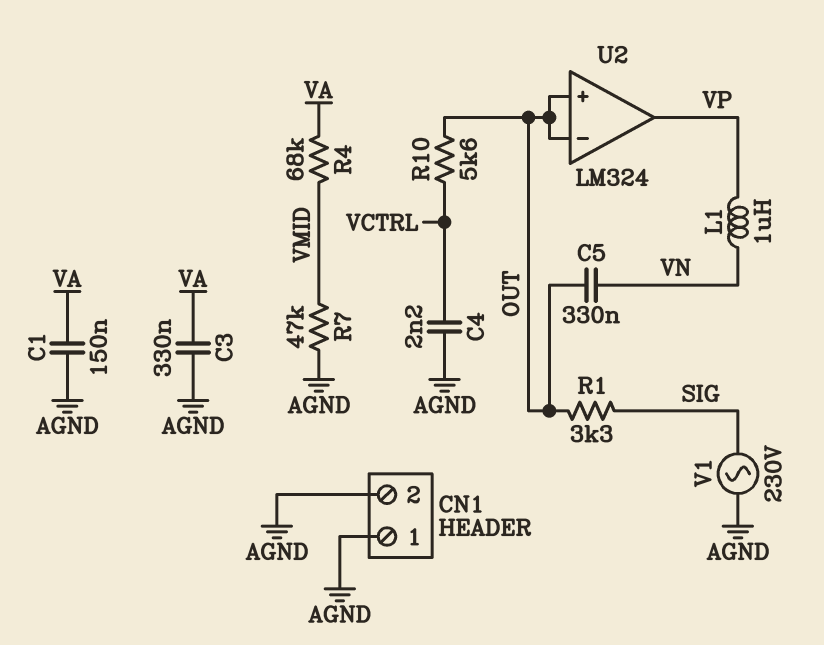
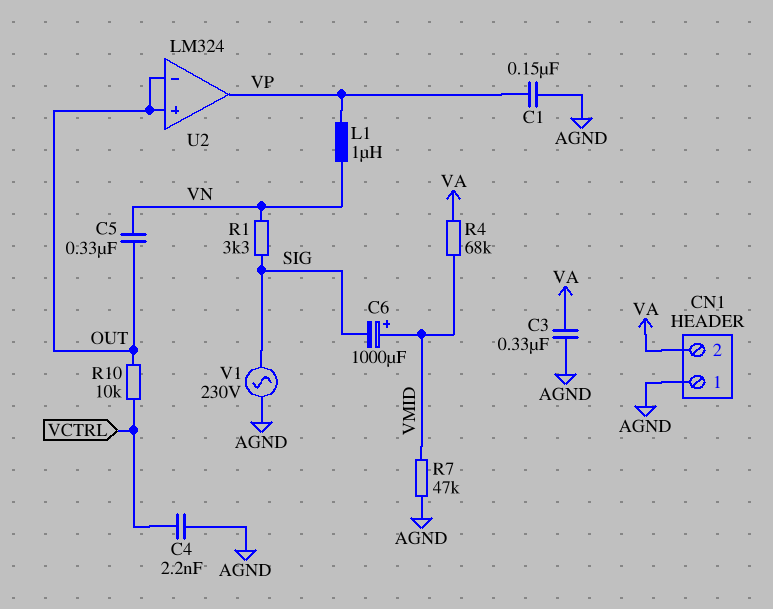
C1: 150nF (AGND, VA) -> 150nF (AGND, VP)
C6: none -> 1000uF (plus VMID, minus SIG)
CN1 pin 2: AGND -> VA
R1: 3.3k (OUT, SIG) -> 3.3k (SIG, VN)
R10: 5.6k (OUT, VCTRL) -> 10k (OUT, VCTRL)

